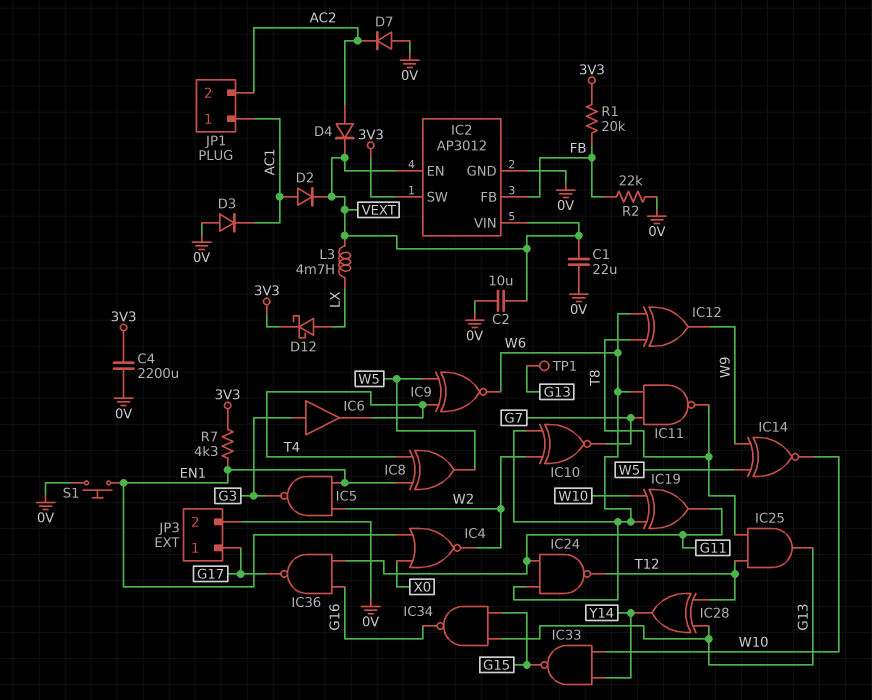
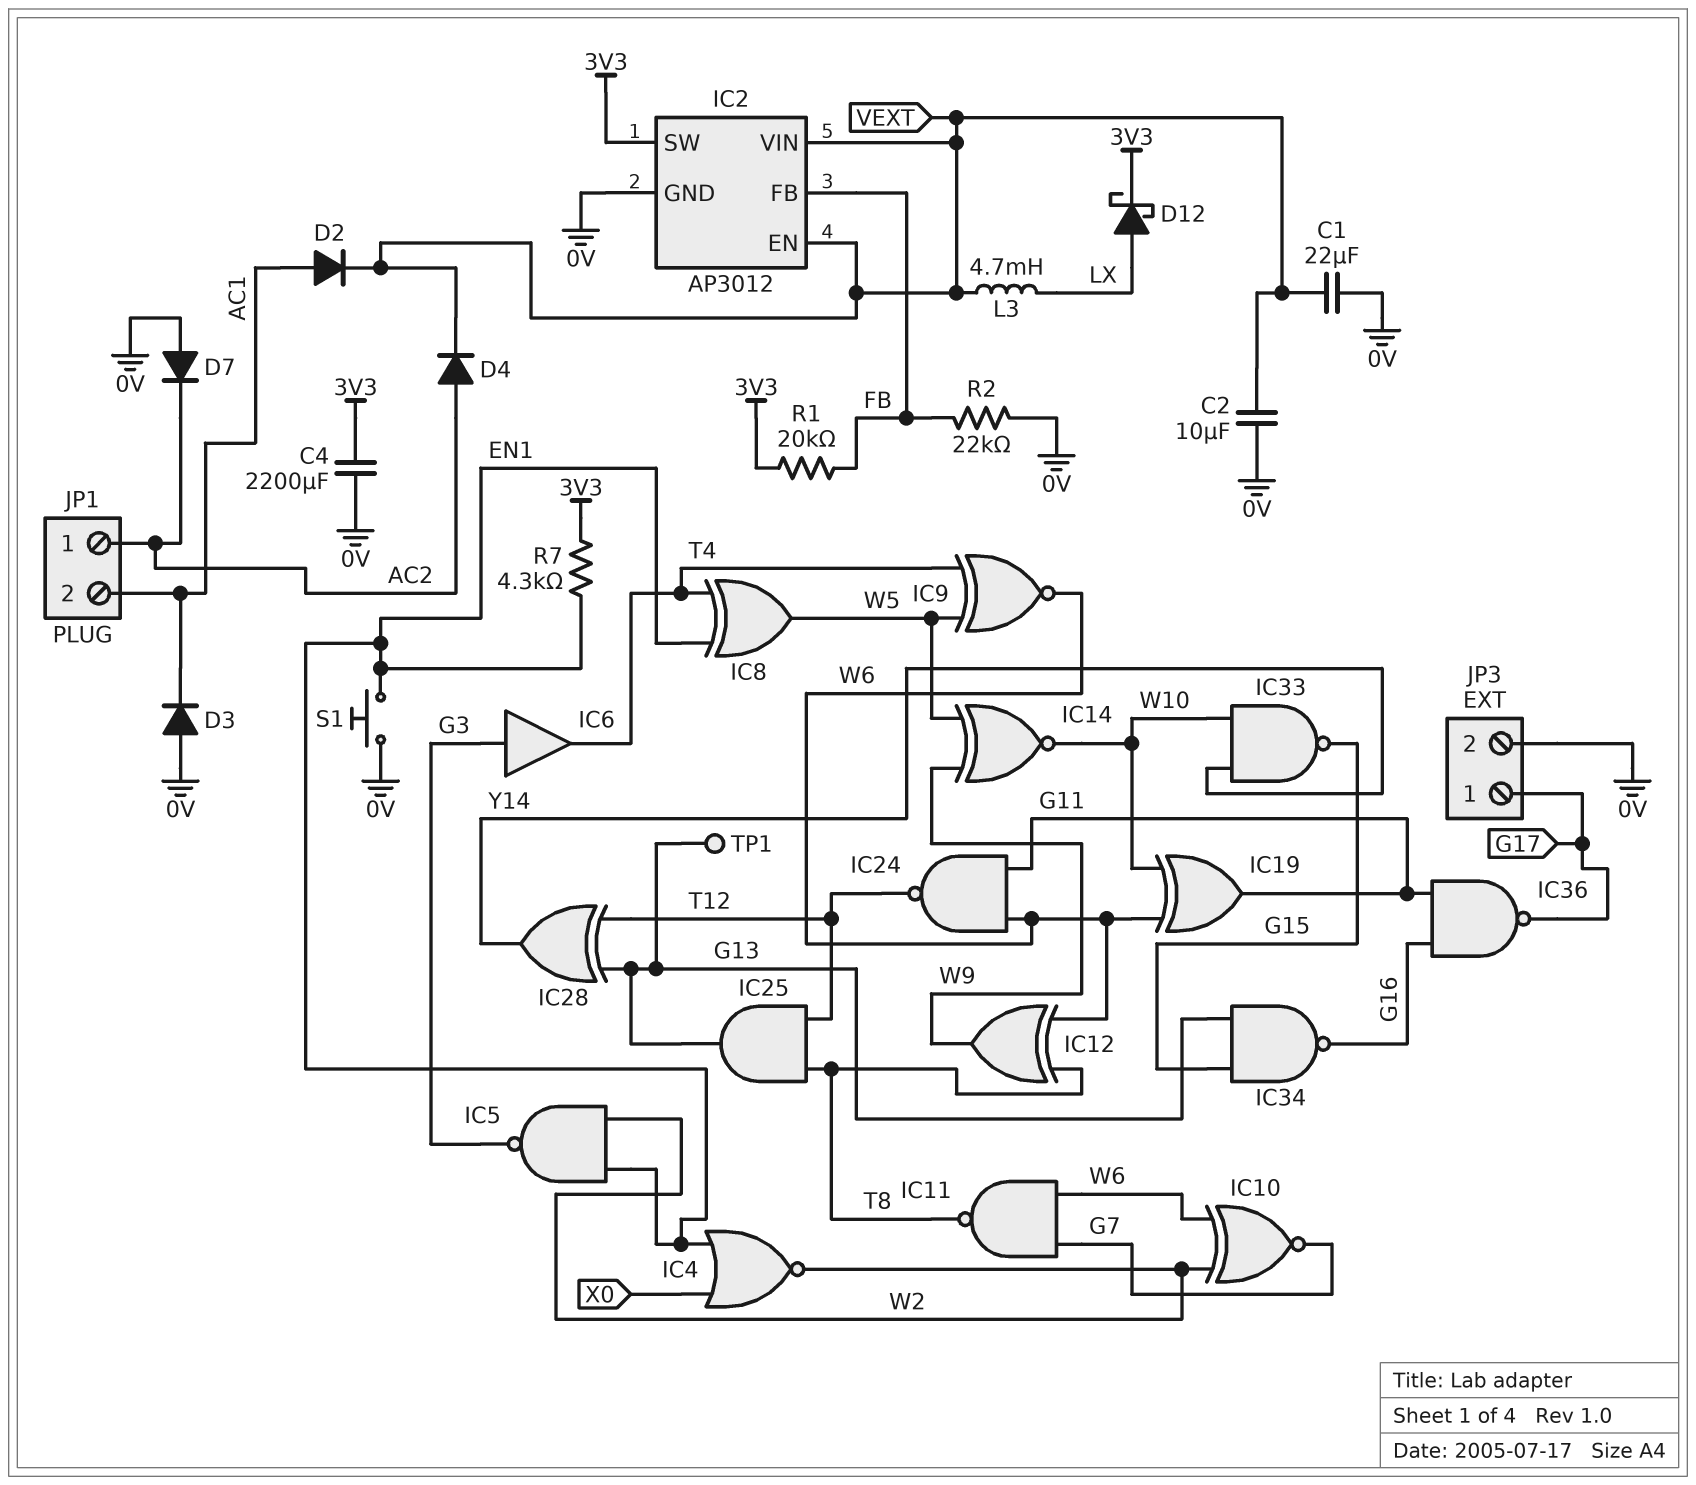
JP1 pin 1: AC1 -> AC2
JP1 pin 2: AC2 -> AC1

